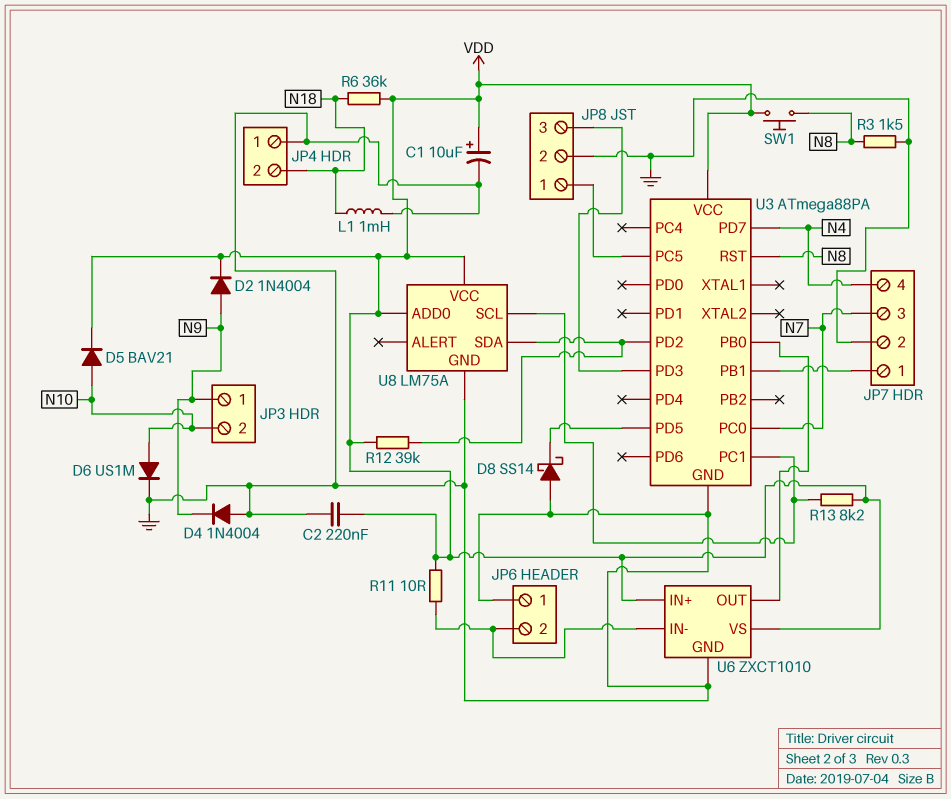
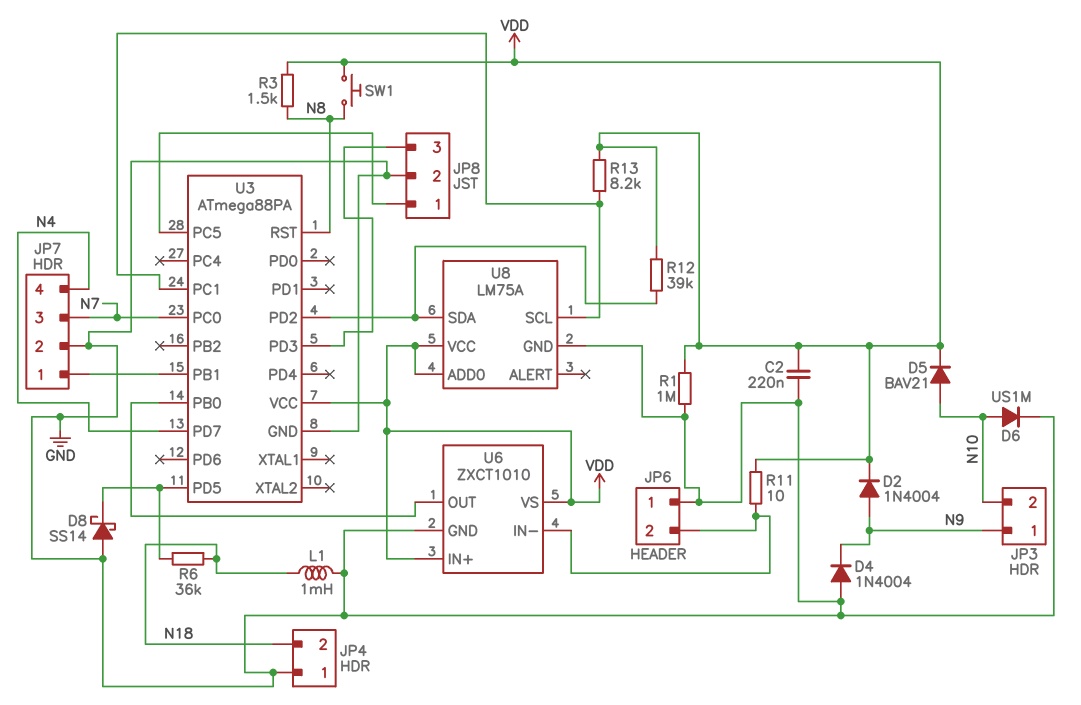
C1: 10uF (plus VDD, minus GND) -> none
R1: none -> 1M (GND, VDD)
R3: 1.5k (GND, N8) -> 1.5k (N8, VDD)
R6: 36k (N18, VDD) -> 36k (N18, U3/PD5)

